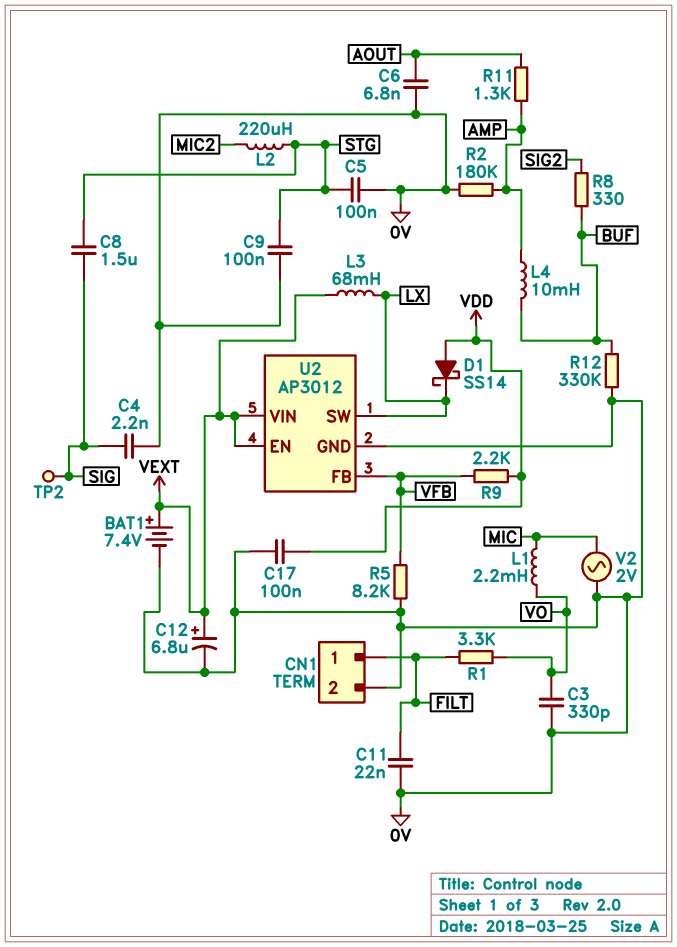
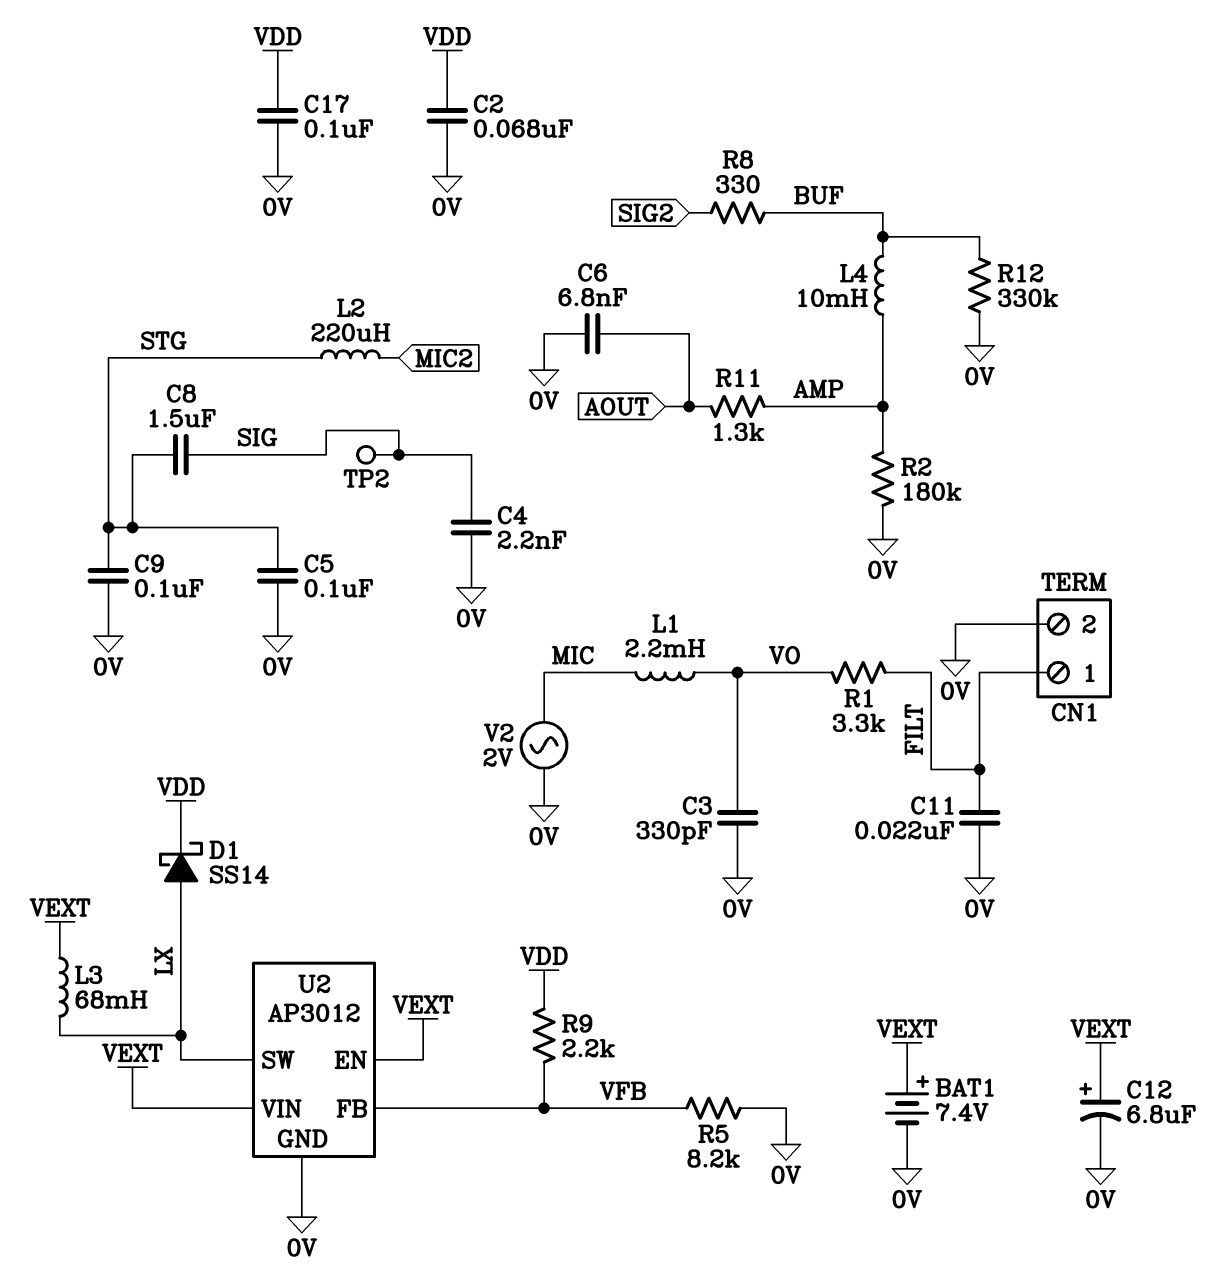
C2: none -> 68nF (0V, VDD)
D1: schottky SS14 (A VDD, K LX) -> schottky SS14 (A LX, K VDD)

